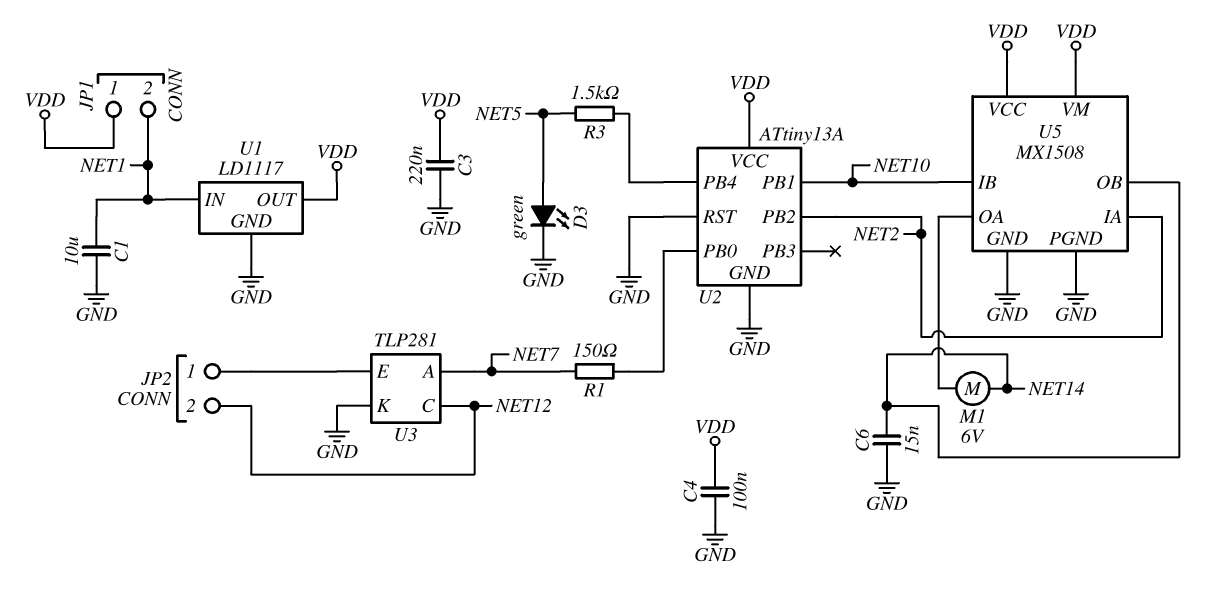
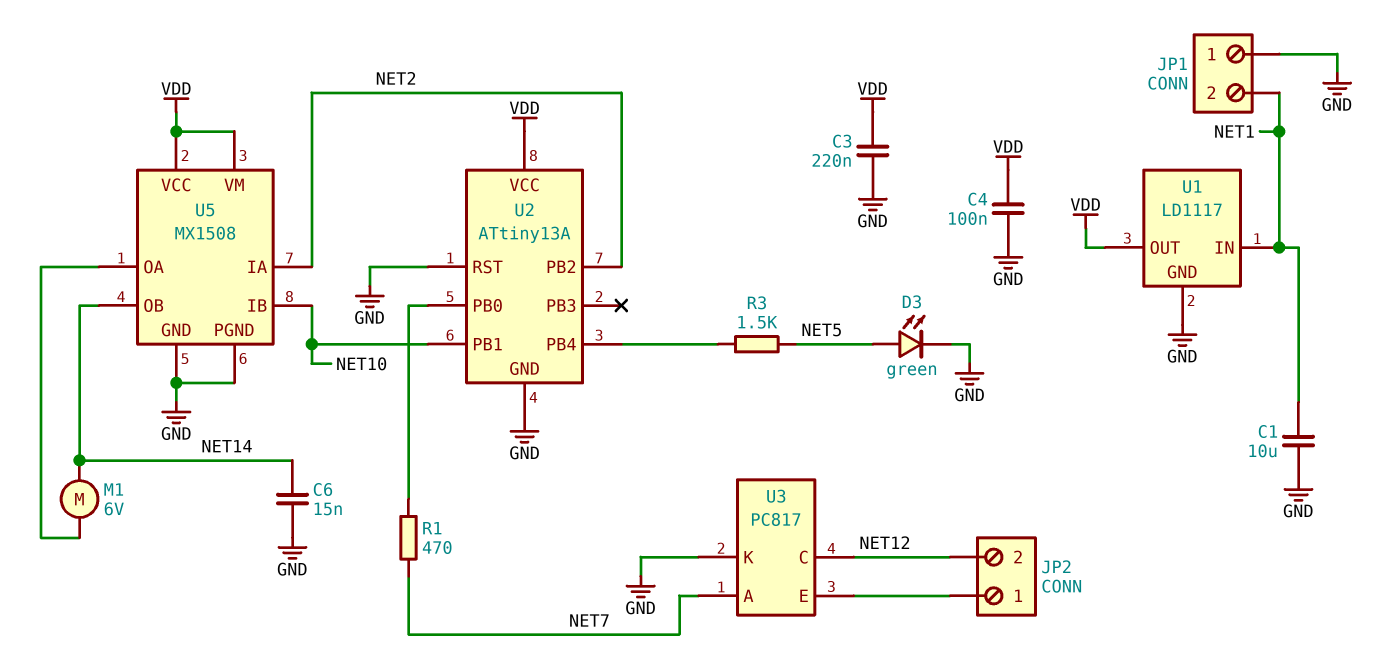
JP1 pin 1: VDD -> GND
R1: 150 (NET7, U2/PB0) -> 470 (NET7, U2/PB0)
U3: TLP281 -> PC817

